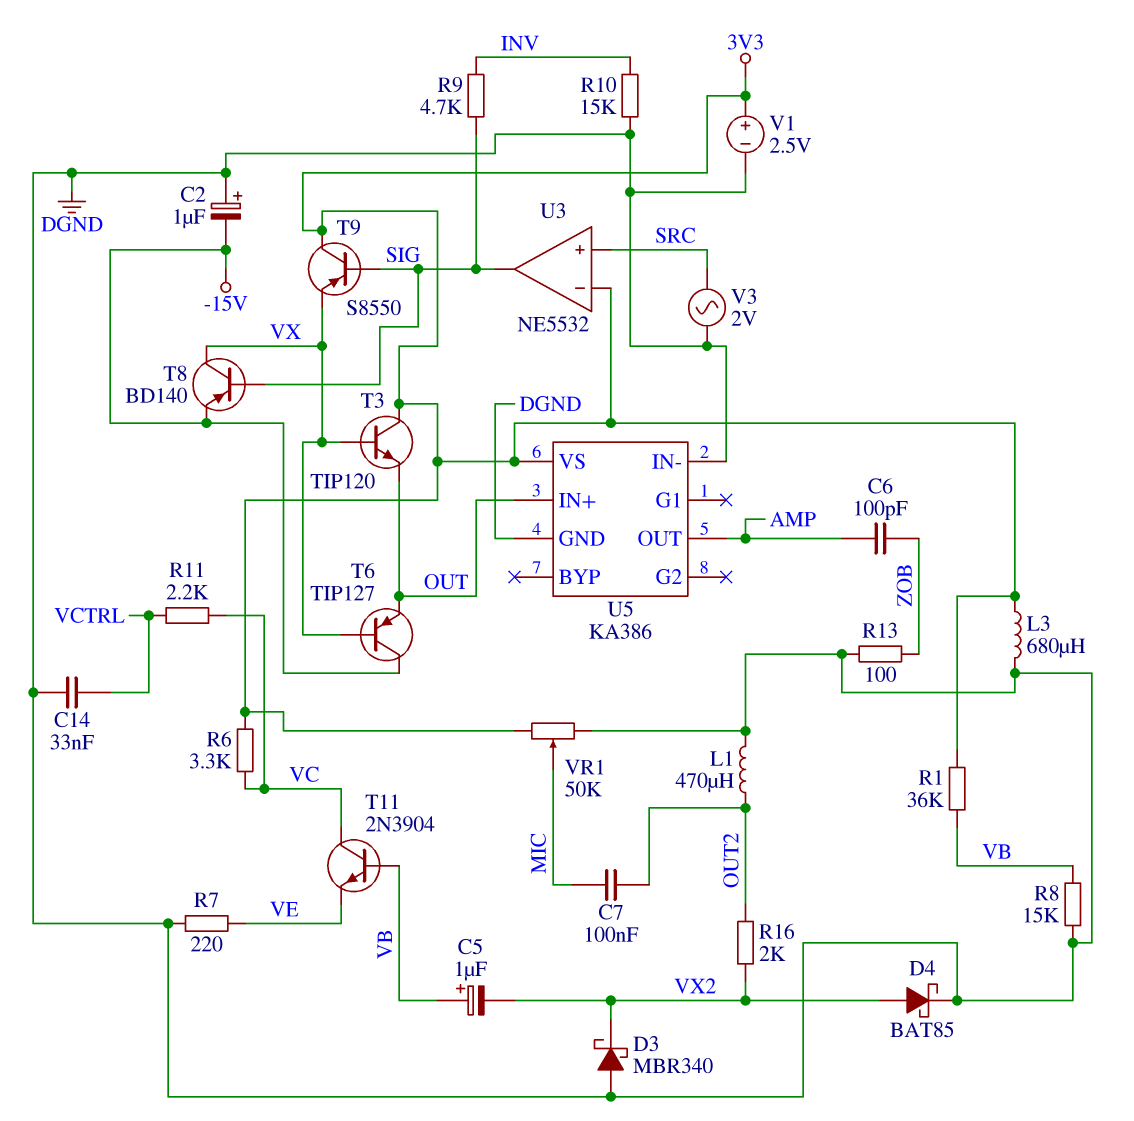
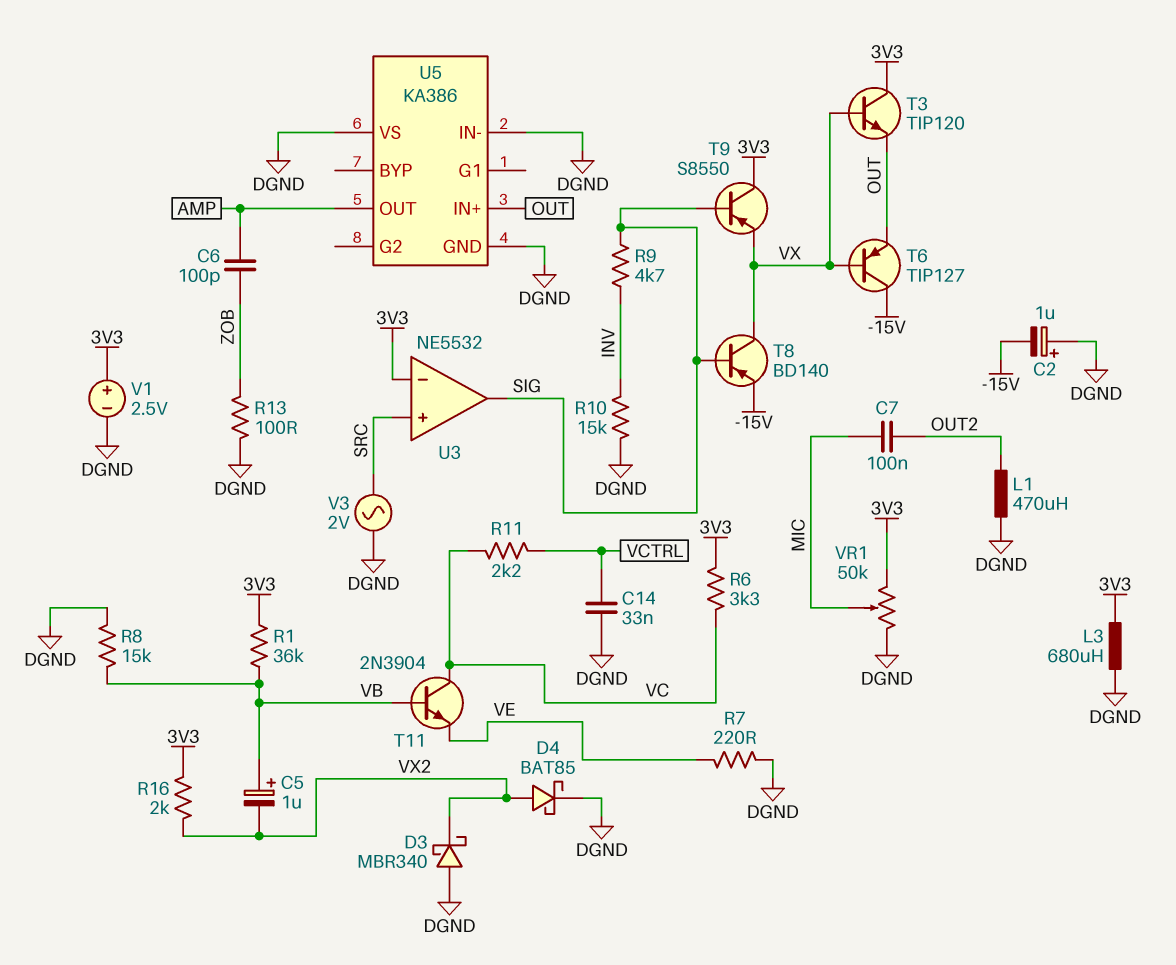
R16: 2k (OUT2, VX2) -> 2k (3V3, VX2)
U5 pin VS: 3V3 -> DGND

